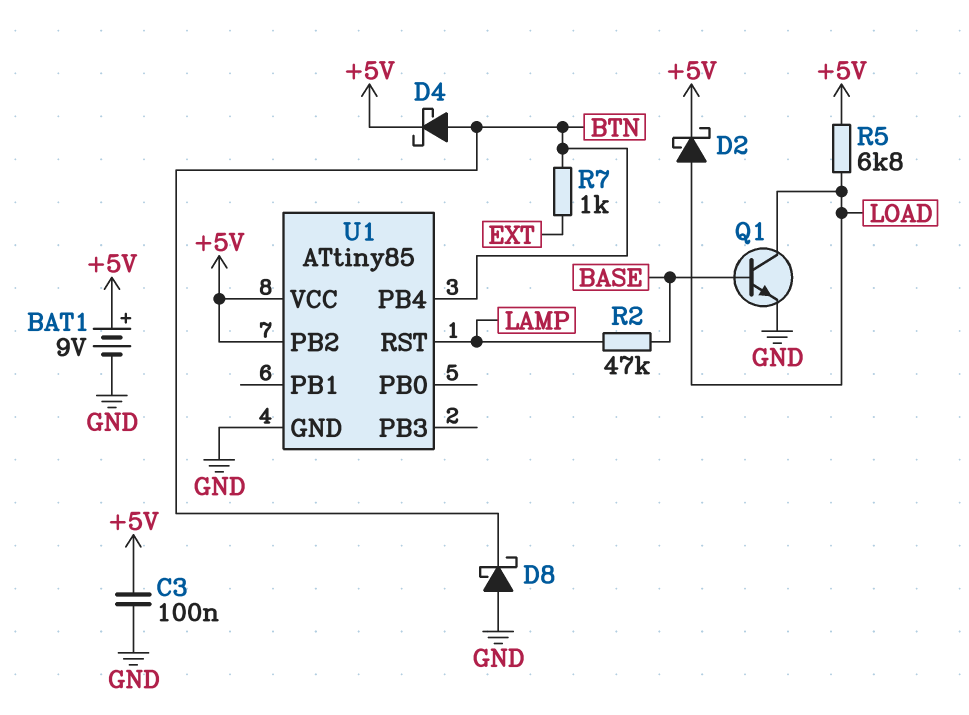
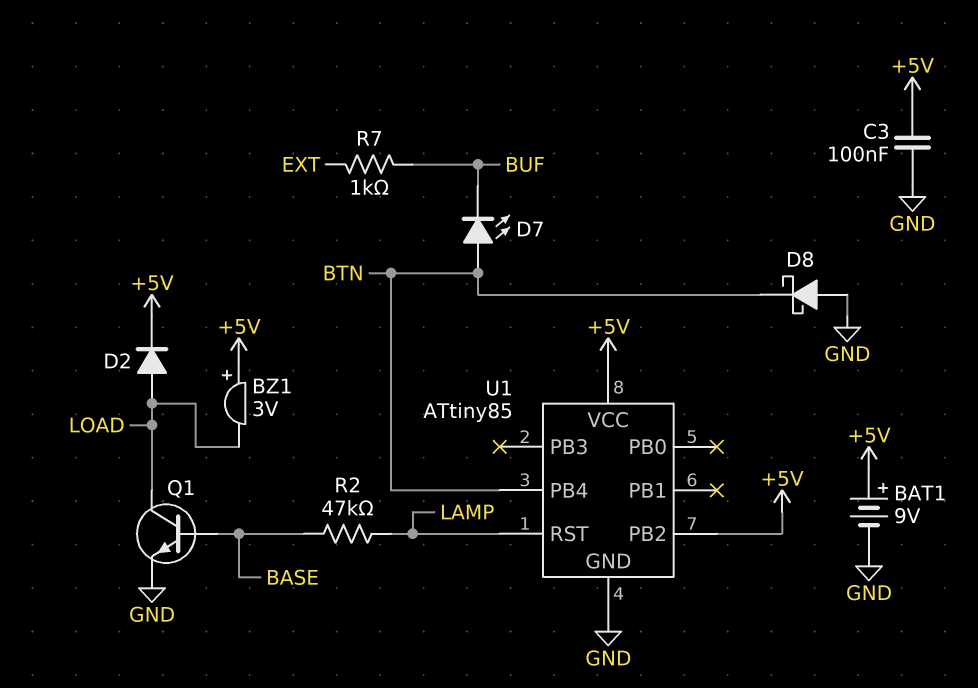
BZ1: none -> buzzer 3V (plus +5V, minus LOAD)
D2: schottky (A LOAD, K +5V) -> diode (A LOAD, K +5V)
D4: schottky (A BTN, K +5V) -> none
D7: none -> LED (A BTN, K BUF)
R5: 6.8k (+5V, LOAD) -> none
R7: 1k (BTN, EXT) -> 1k (BUF, EXT)

